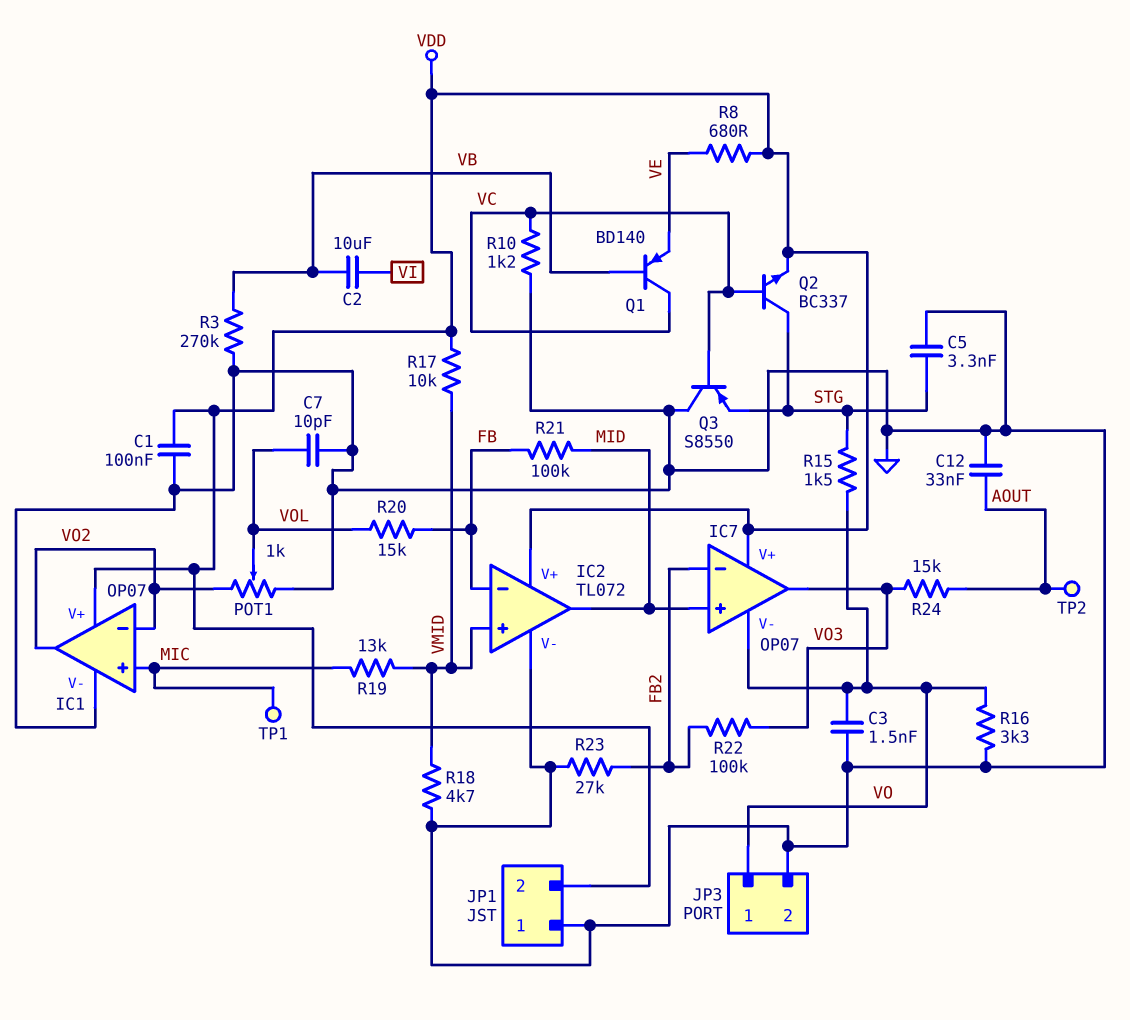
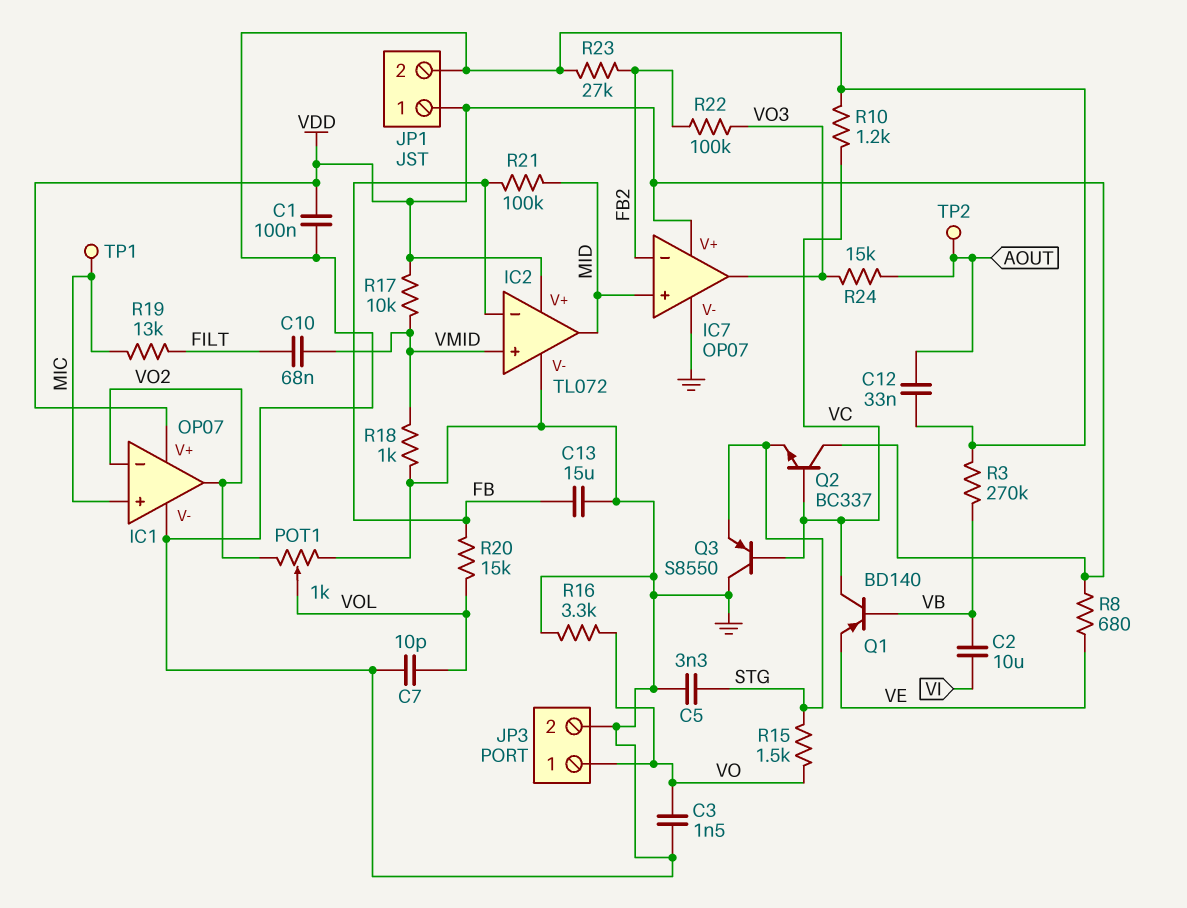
C10: none -> 68nF (FILT, VMID)
C13: none -> 15uF (FB, GND)
IC7 pin V-: VO -> GND
JP1 pin 1: GND -> VDD
JP1 pin 2: VDD -> GND
Q2: NPN BC337 (B VC, C STG, E VDD) -> NPN BC337 (B VC, C VDD, E STG)
R18: 4.7k (GND, VMID) -> 1k (GND, VMID)
R19: 13k (MIC, VMID) -> 13k (FILT, MIC)

